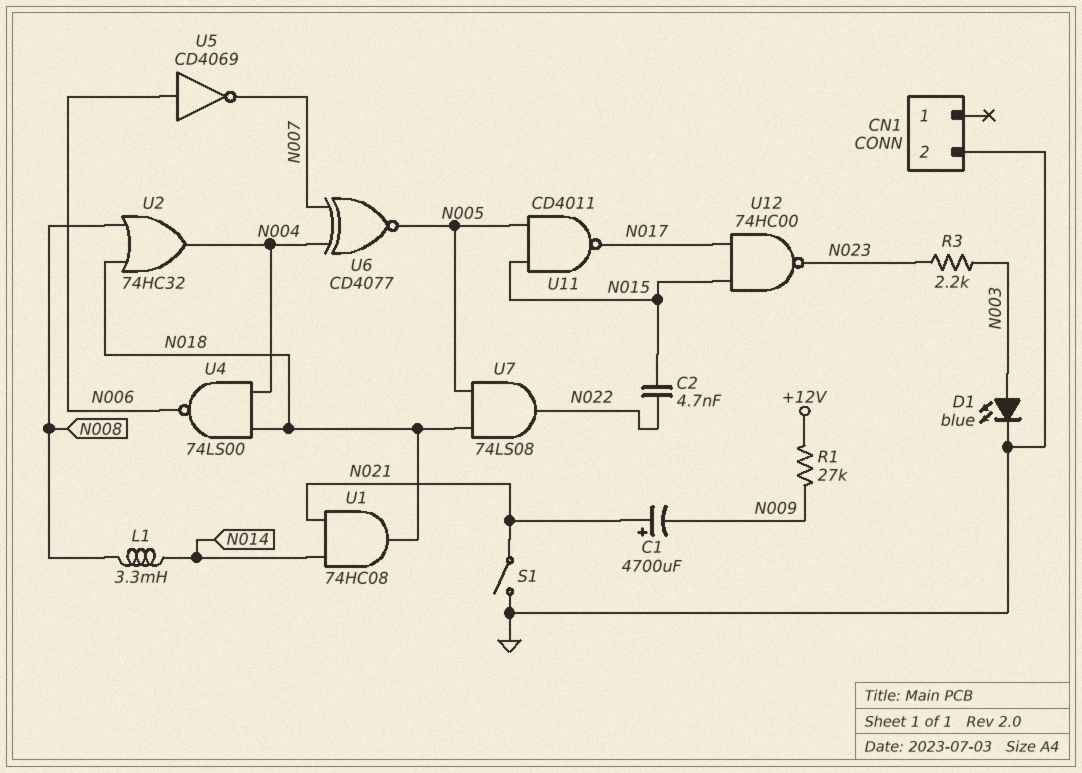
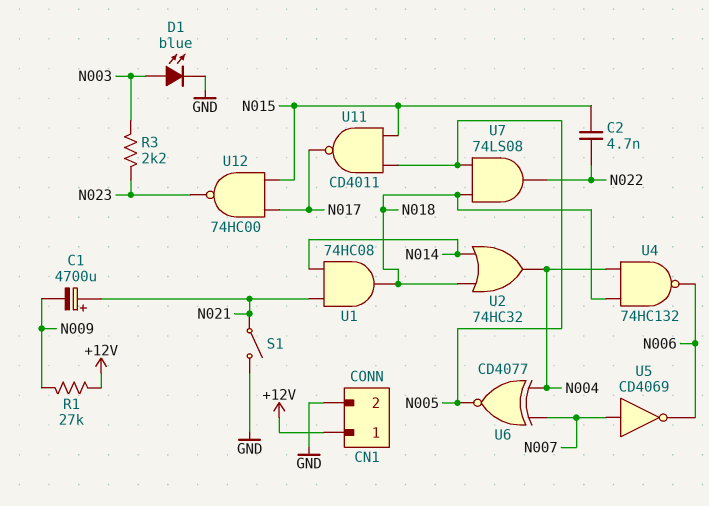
CN1 pin 1: none -> +12V
L1: 3.3mH (N008, N014) -> none
U2: OR 74HC32 (in N008, in N018, out N004) -> OR 74HC32 (in N014, in N018, out N004)
U4: NAND 74LS00 (in N004, in N018, out N006) -> NAND 74HC132 (in N004, in N018, out N006)
U5: NOT CD4069 (in N006, out N007) -> NOT CD4069 (in N007, out N006)

